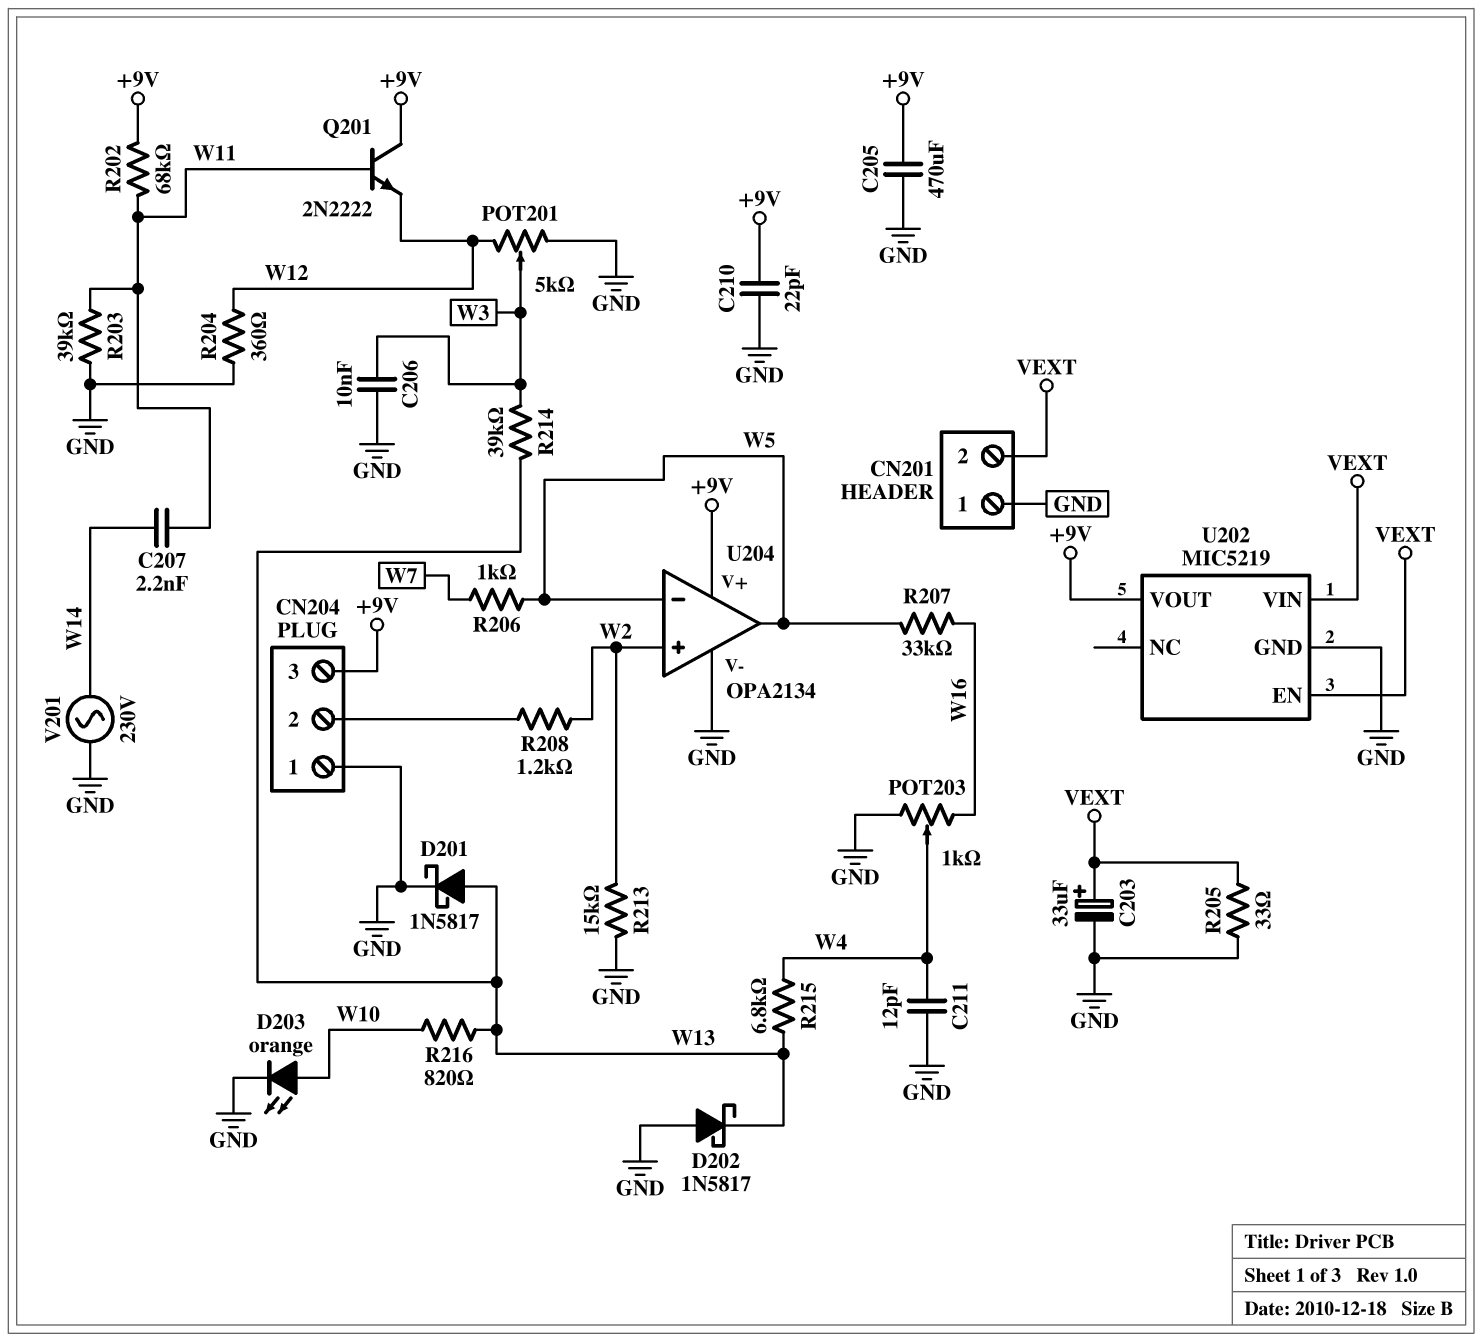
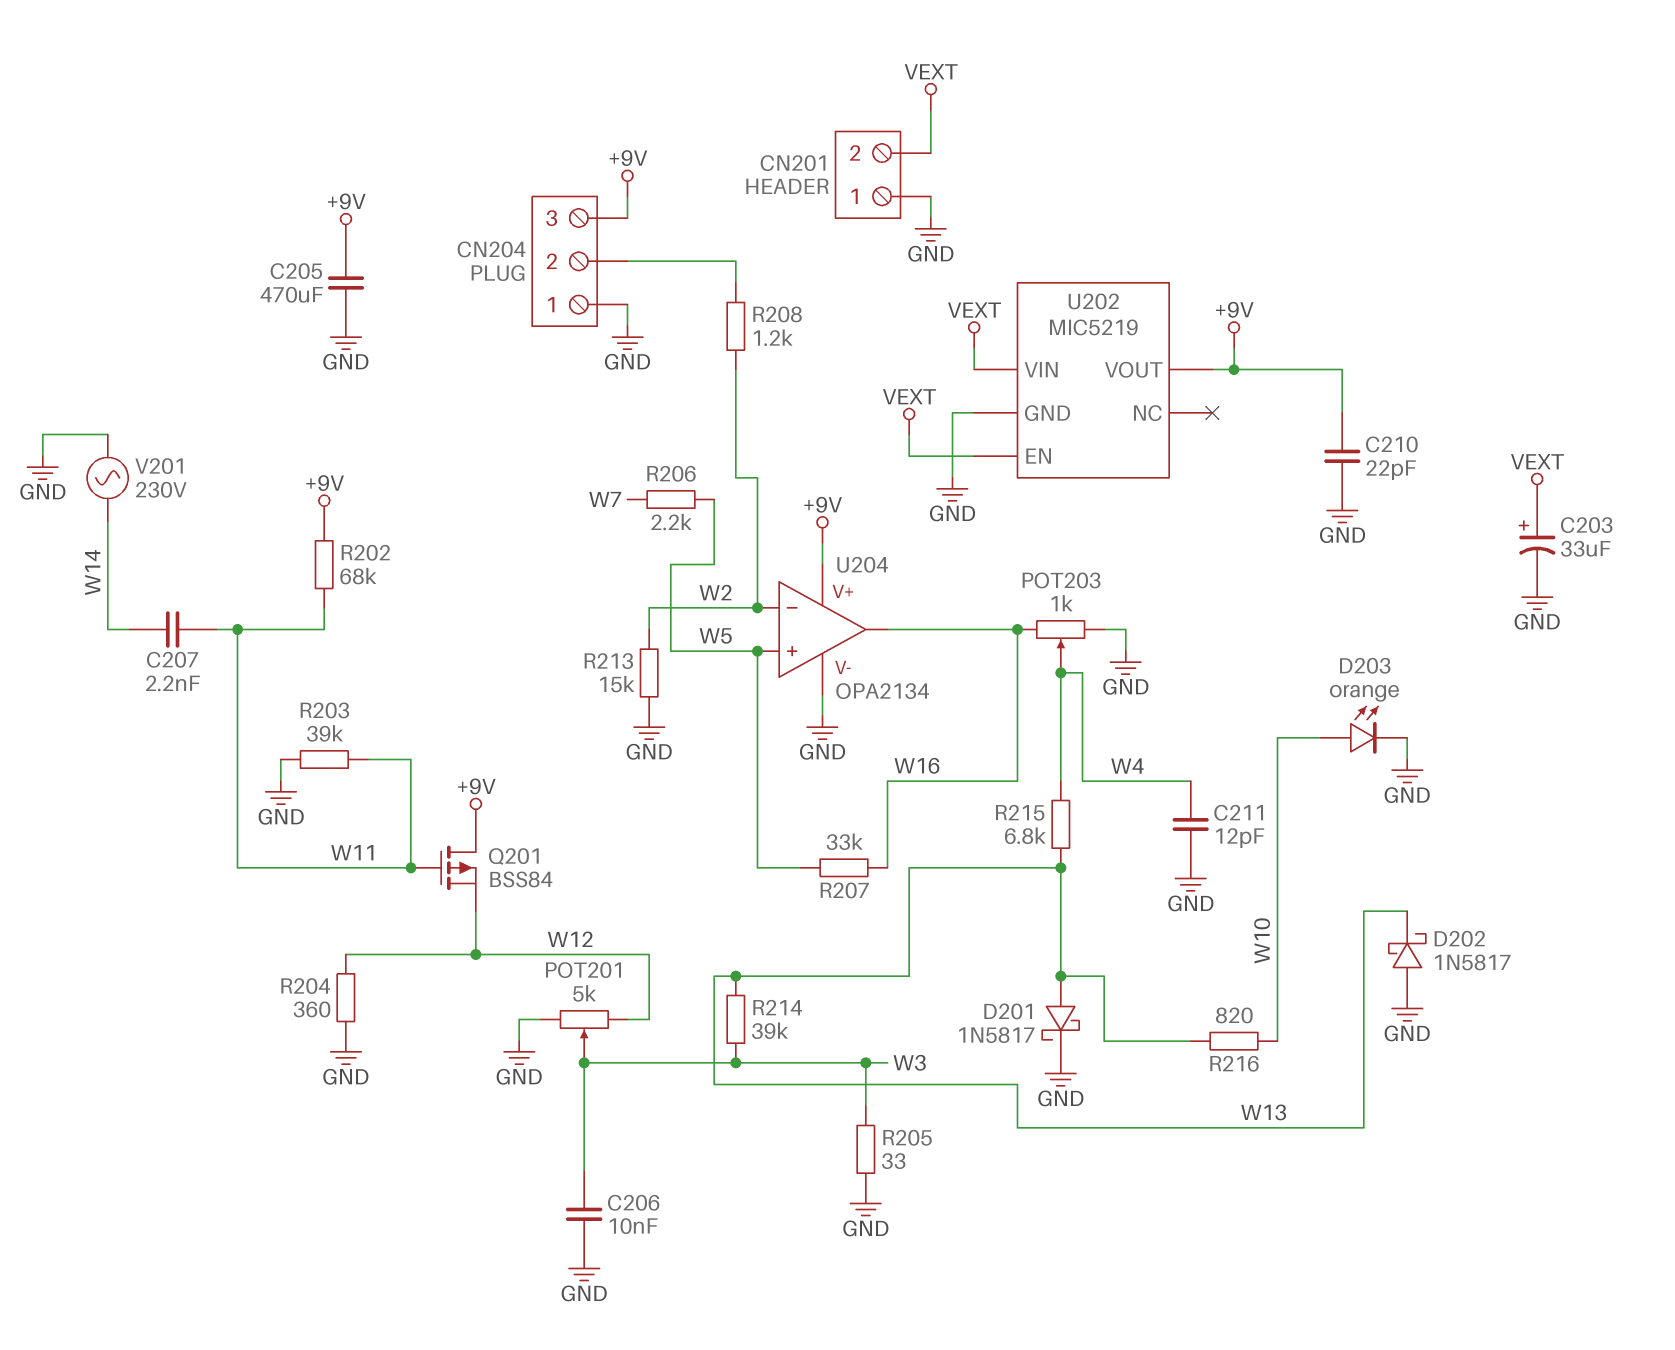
Q201: NPN 2N2222 (B W11, C +9V, E W12) -> PMOS BSS84 (G W11, D +9V, S W12)
R205: 33 (GND, VEXT) -> 33 (GND, W3)
R206: 1k (W5, W7) -> 2.2k (W5, W7)
U204 pin in+: W2 -> W5
U204 pin in-: W5 -> W2
U204 pin out: W5 -> W16

